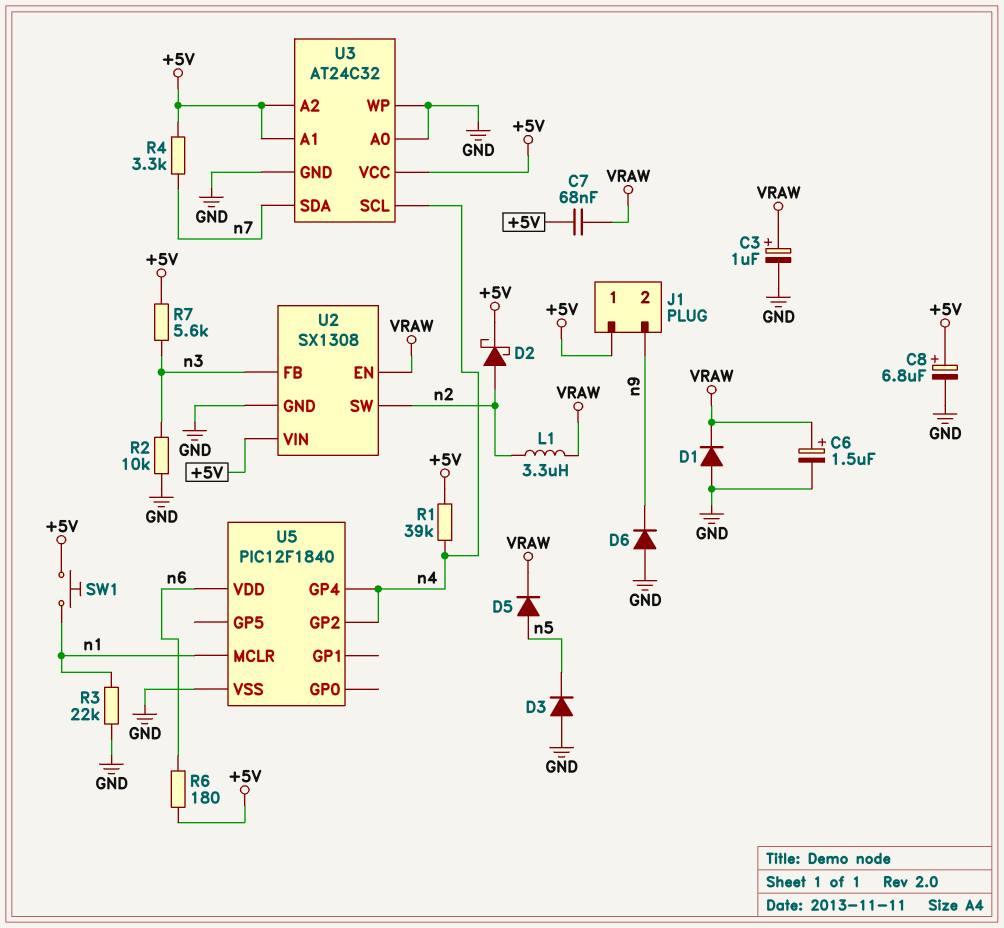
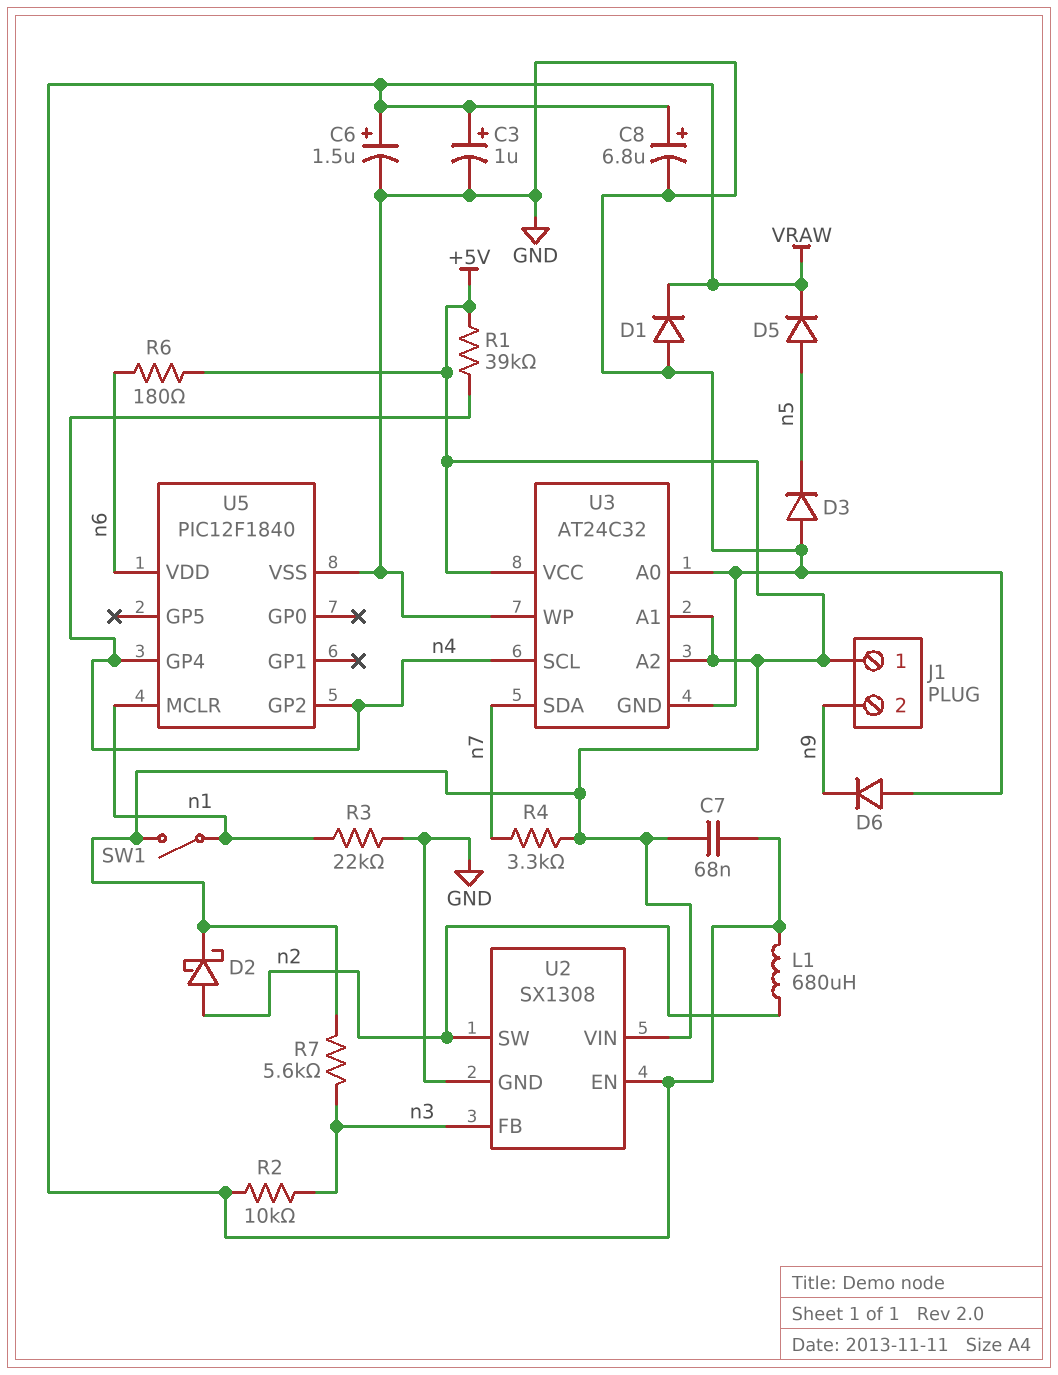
C8: 6.8uF (plus +5V, minus GND) -> 6.8uF (plus VRAW, minus GND)
L1: 3.3uH (VRAW, n2) -> 680uH (VRAW, n2)
R2: 10k (GND, n3) -> 10k (VRAW, n3)
SW1: button (+5V, n1) -> switch (+5V, n1)

